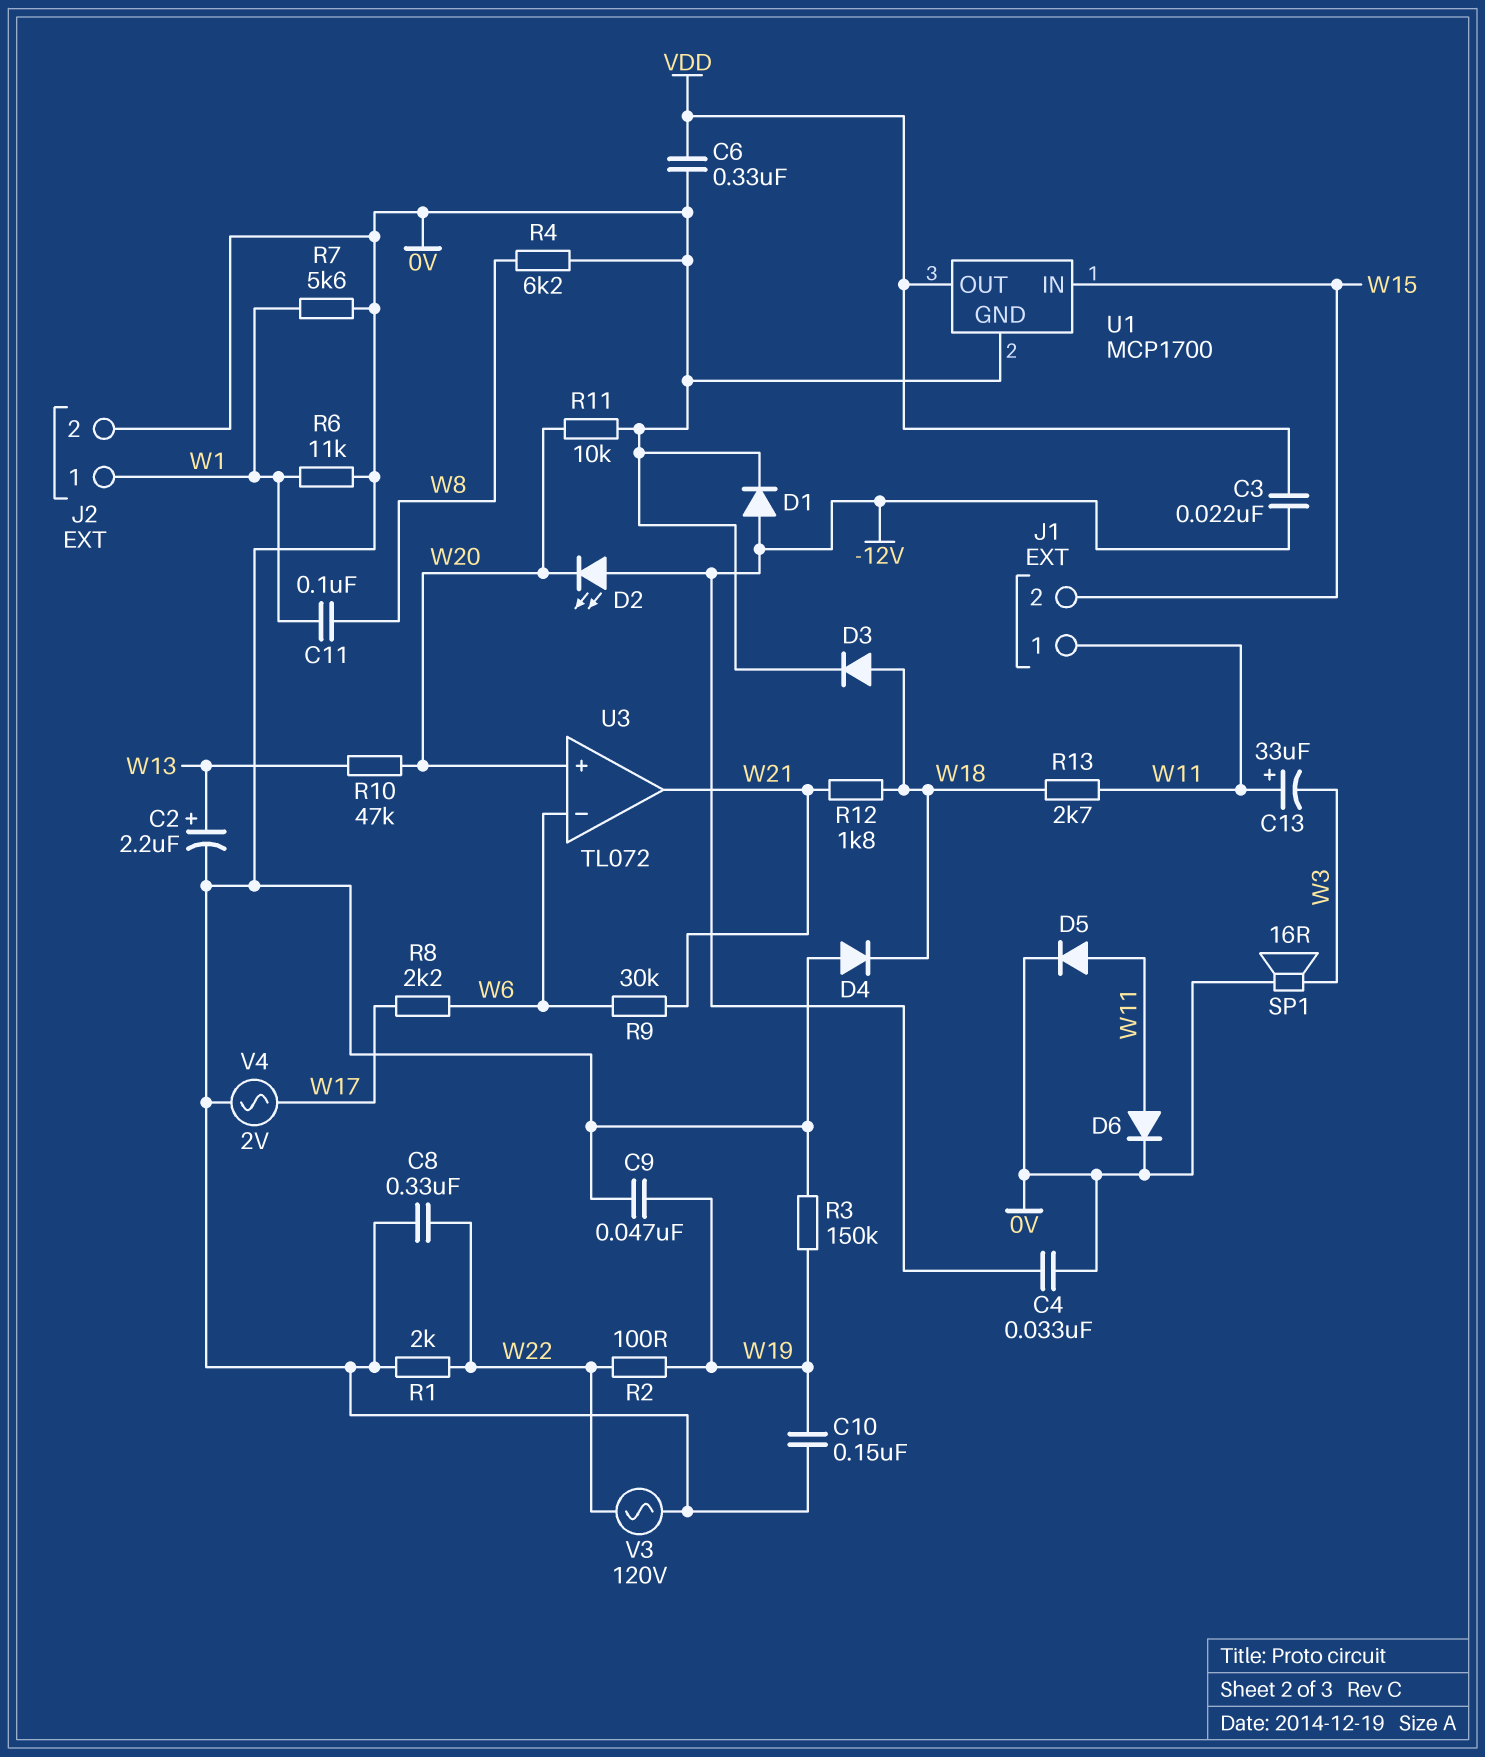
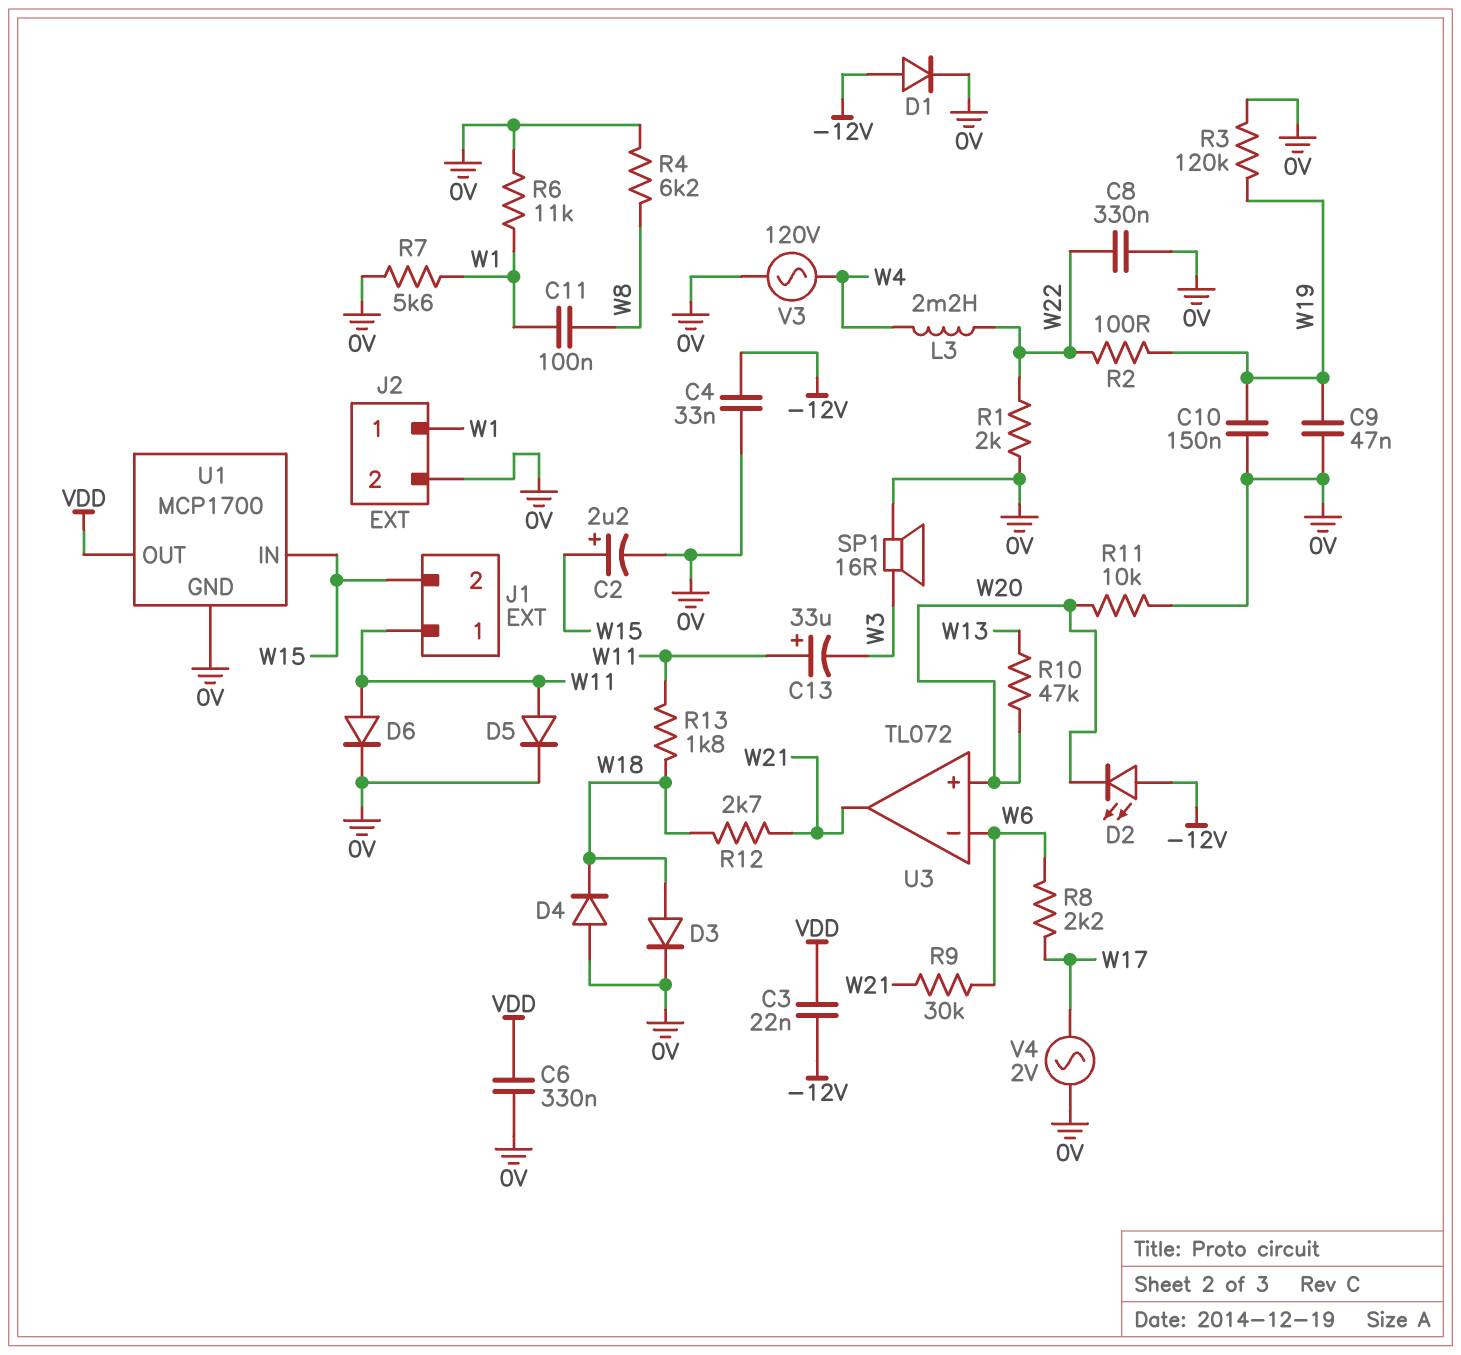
C2: 2.2uF (plus W13, minus 0V) -> 2.2uF (plus W15, minus 0V)
L3: none -> 2.2mH (W4, W22)
R3: 150k (0V, W19) -> 120k (0V, W19)
R12: 1.8k (W18, W21) -> 2.7k (W18, W21)
R13: 2.7k (W11, W18) -> 1.8k (W11, W18)
V3: AC 120V (0V, W22) -> AC 120V (0V, W4)

